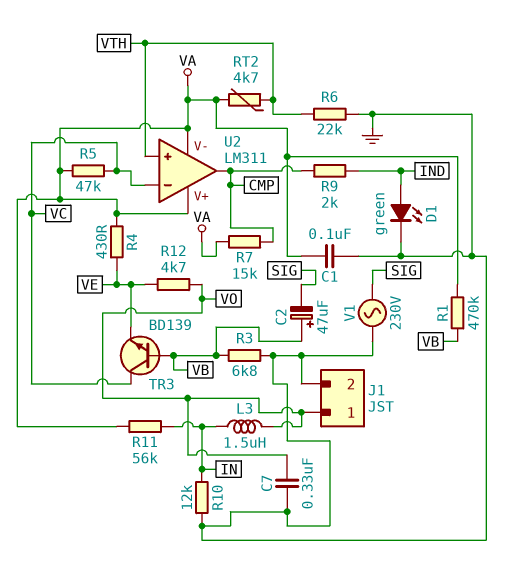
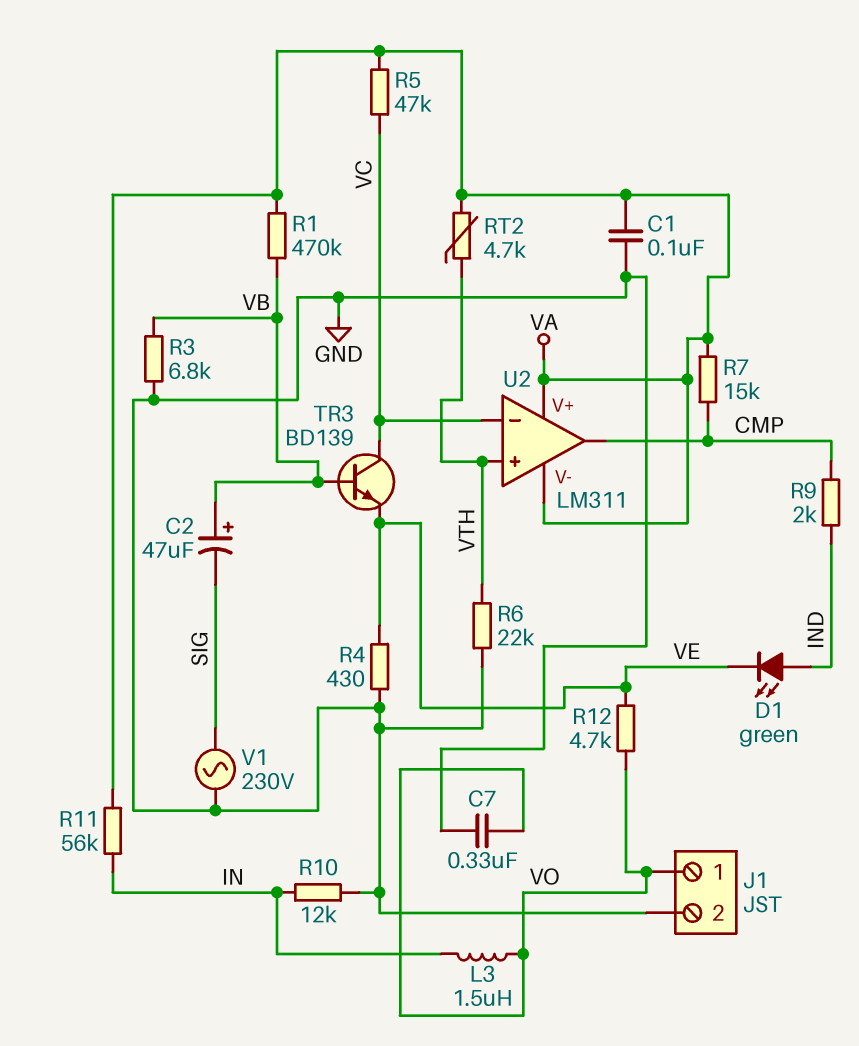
D1: LED green (A IND, K GND) -> LED green (A IND, K VE)
R4: 430 (VA, VE) -> 430 (GND, VE)

